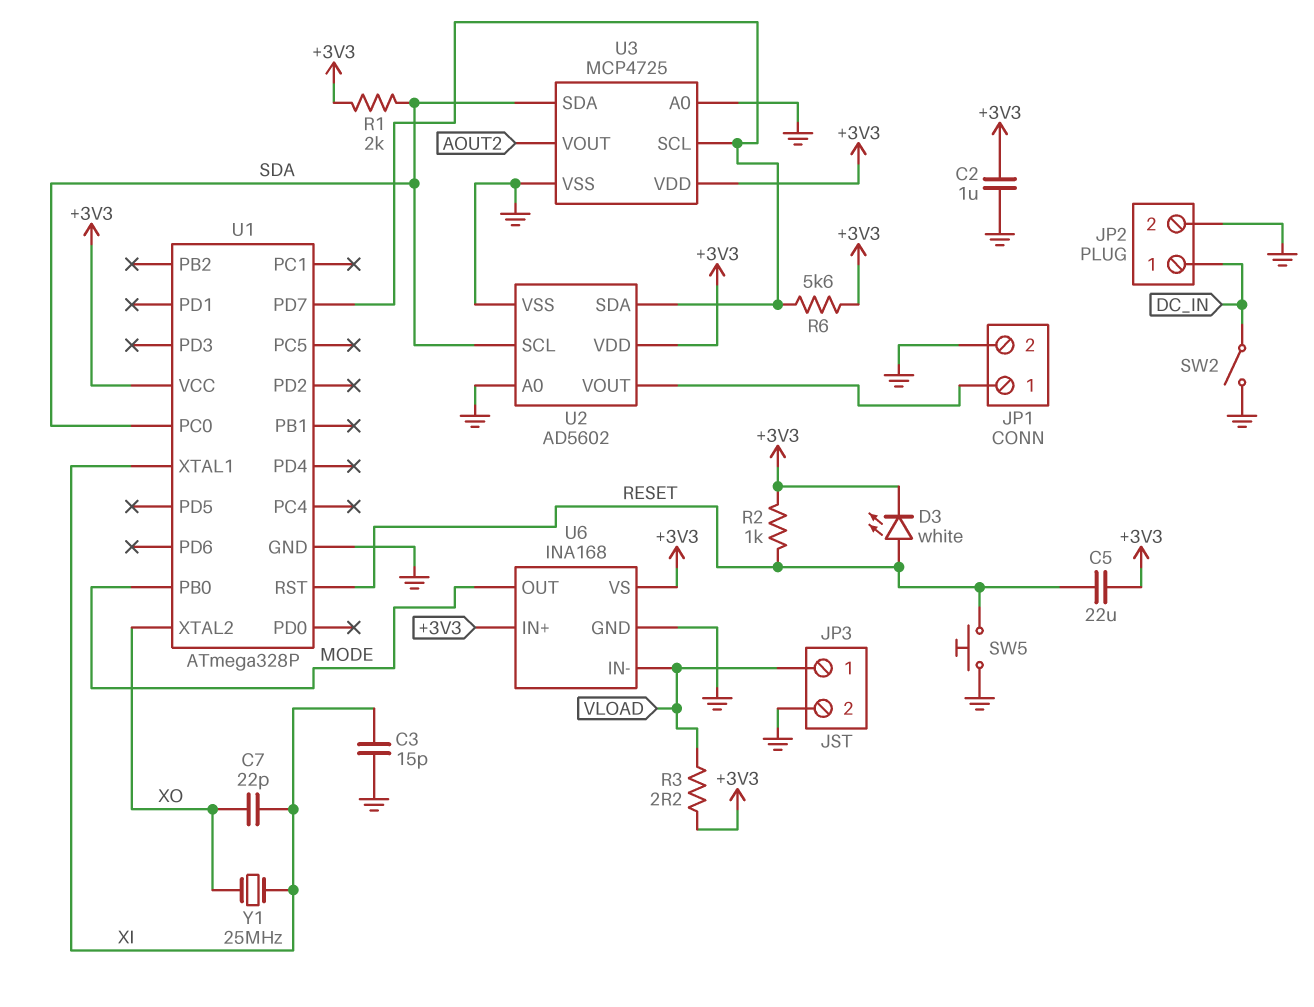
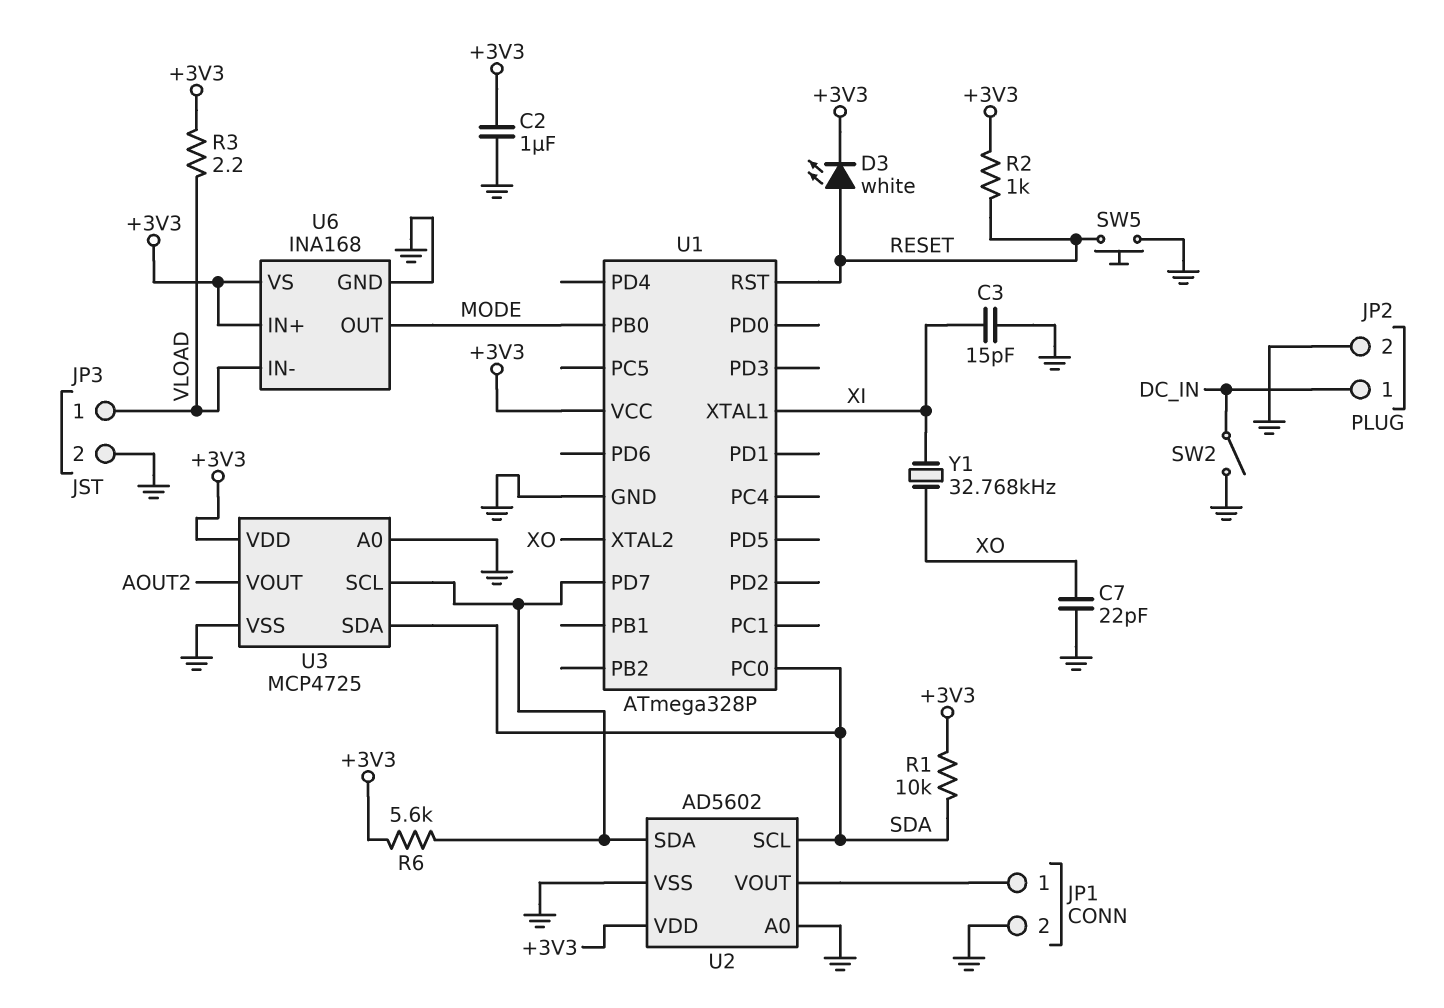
C5: 22uF (+3V3, RESET) -> none
C7: 22pF (XI, XO) -> 22pF (GND, XO)
R1: 2k (+3V3, SDA) -> 10k (+3V3, SDA)
Y1: 25MHz (XI, XO) -> 32.768kHz (XI, XO)

